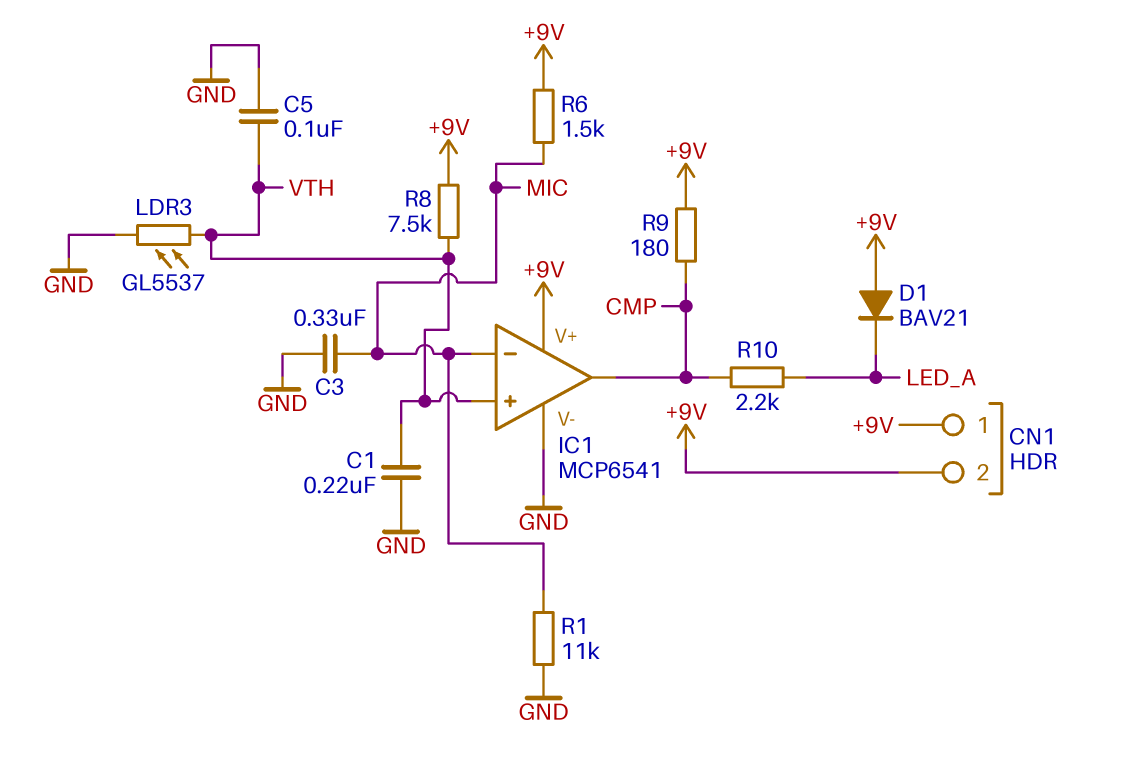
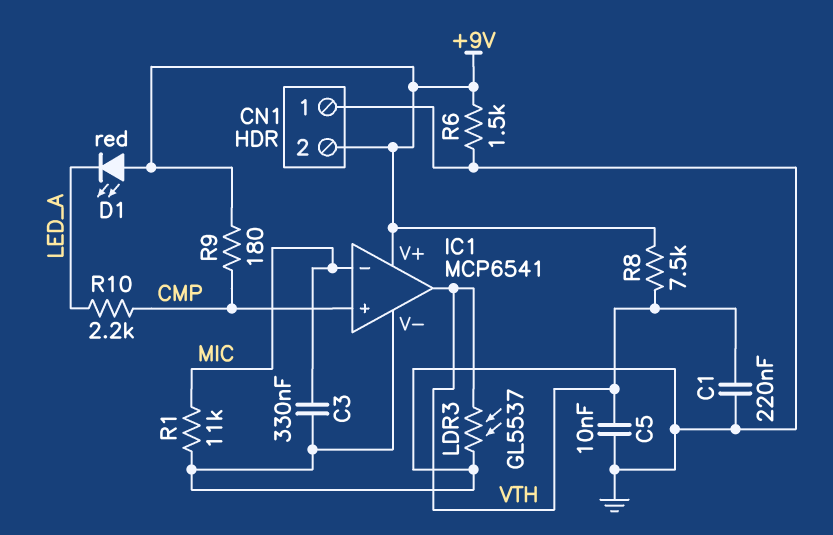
C5: 100nF (GND, VTH) -> 10nF (GND, VTH)
CN1 pin 1: +9V -> GND
D1: diode BAV21 (A +9V, K LED_A) -> LED red (A +9V, K LED_A)
IC1 pin in+: VTH -> CMP
IC1 pin out: CMP -> VTH
R6: 1.5k (+9V, MIC) -> 1.5k (+9V, GND)

